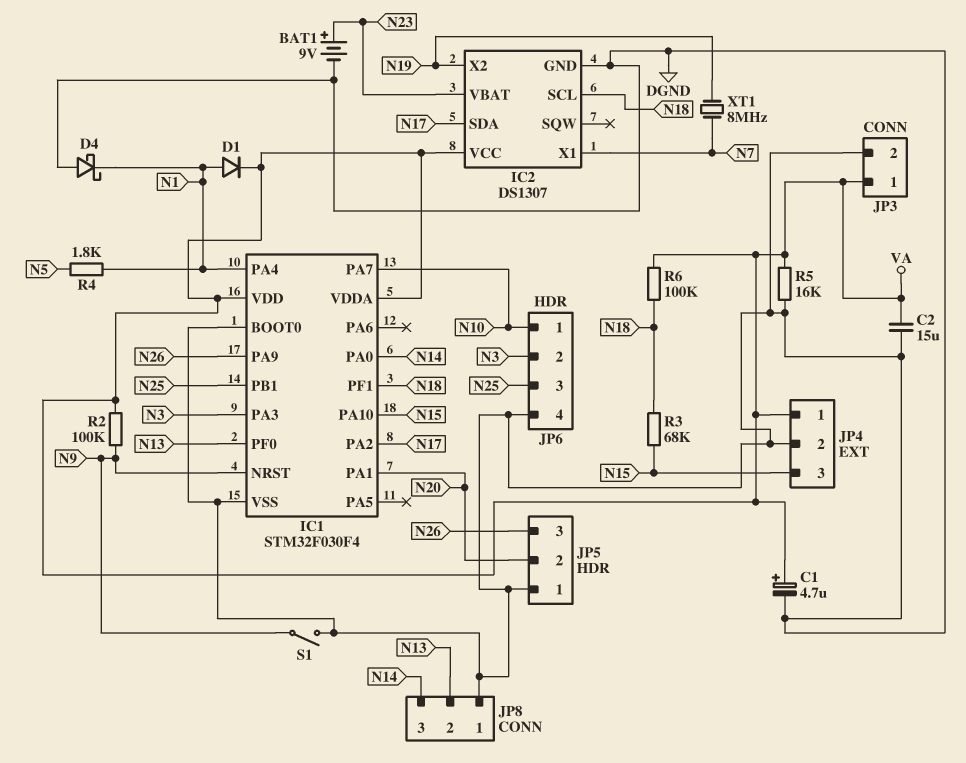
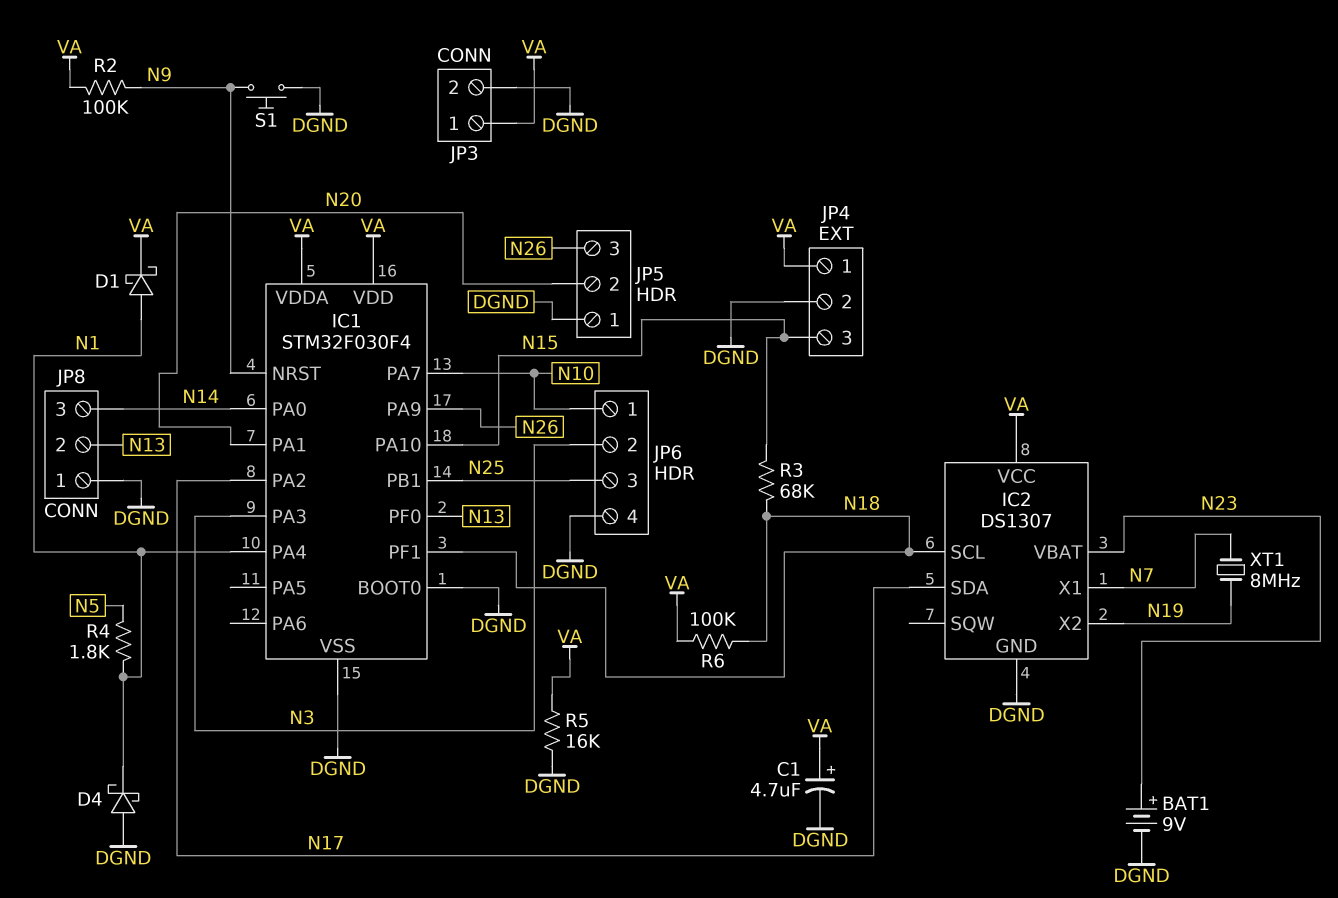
C2: 15uF (DGND, VA) -> none
D1: diode (A N1, K VA) -> schottky (A N1, K VA)
S1: switch (DGND, N9) -> button (DGND, N9)

